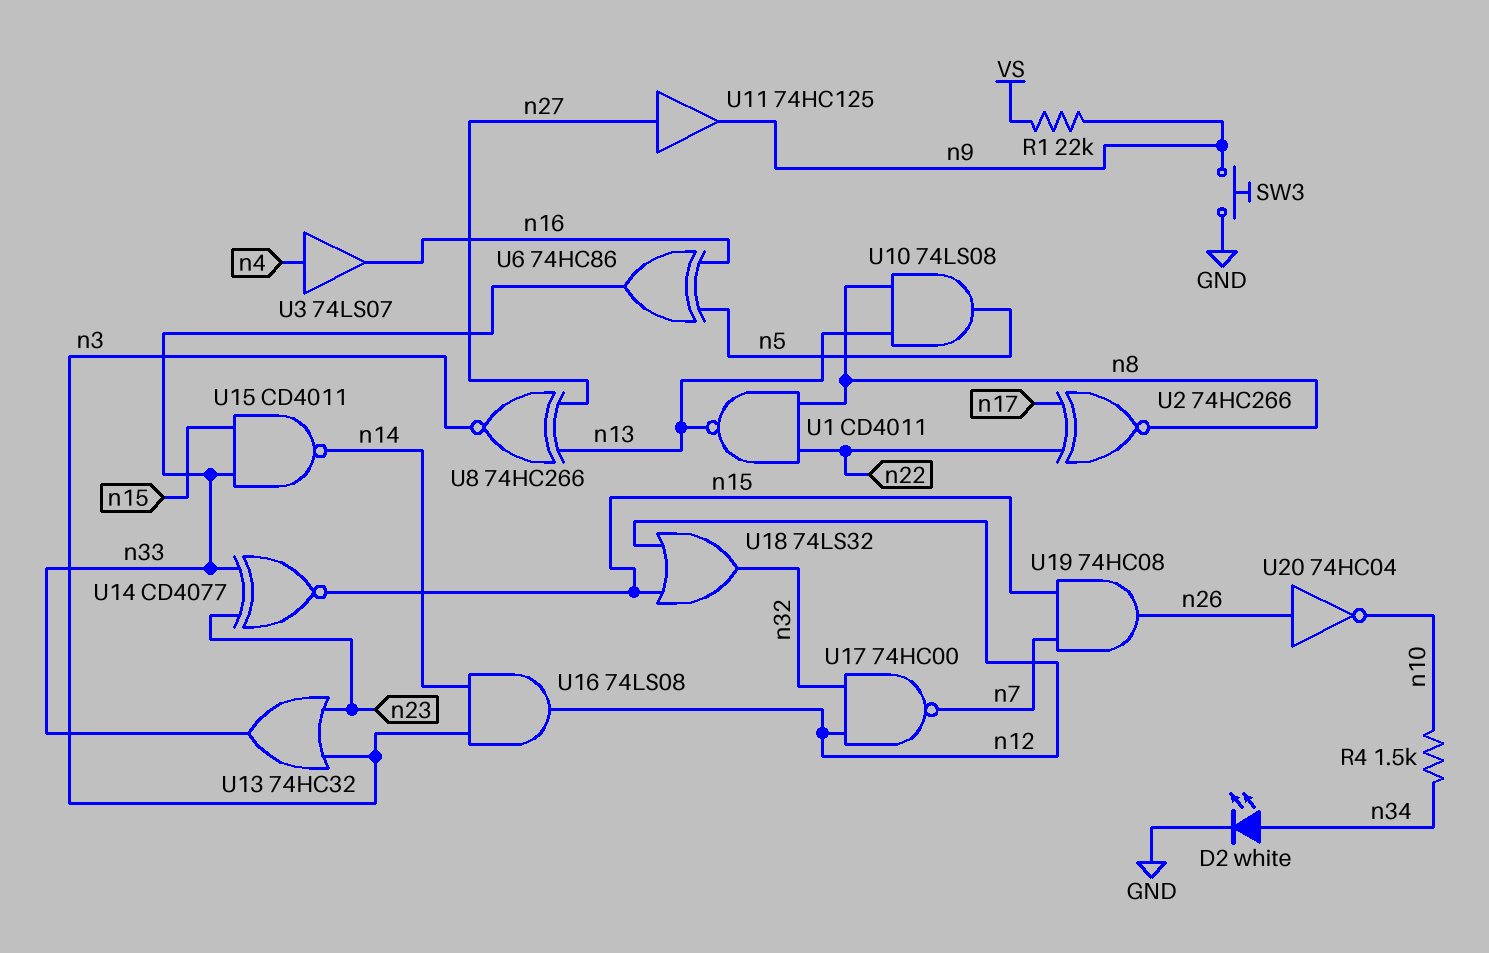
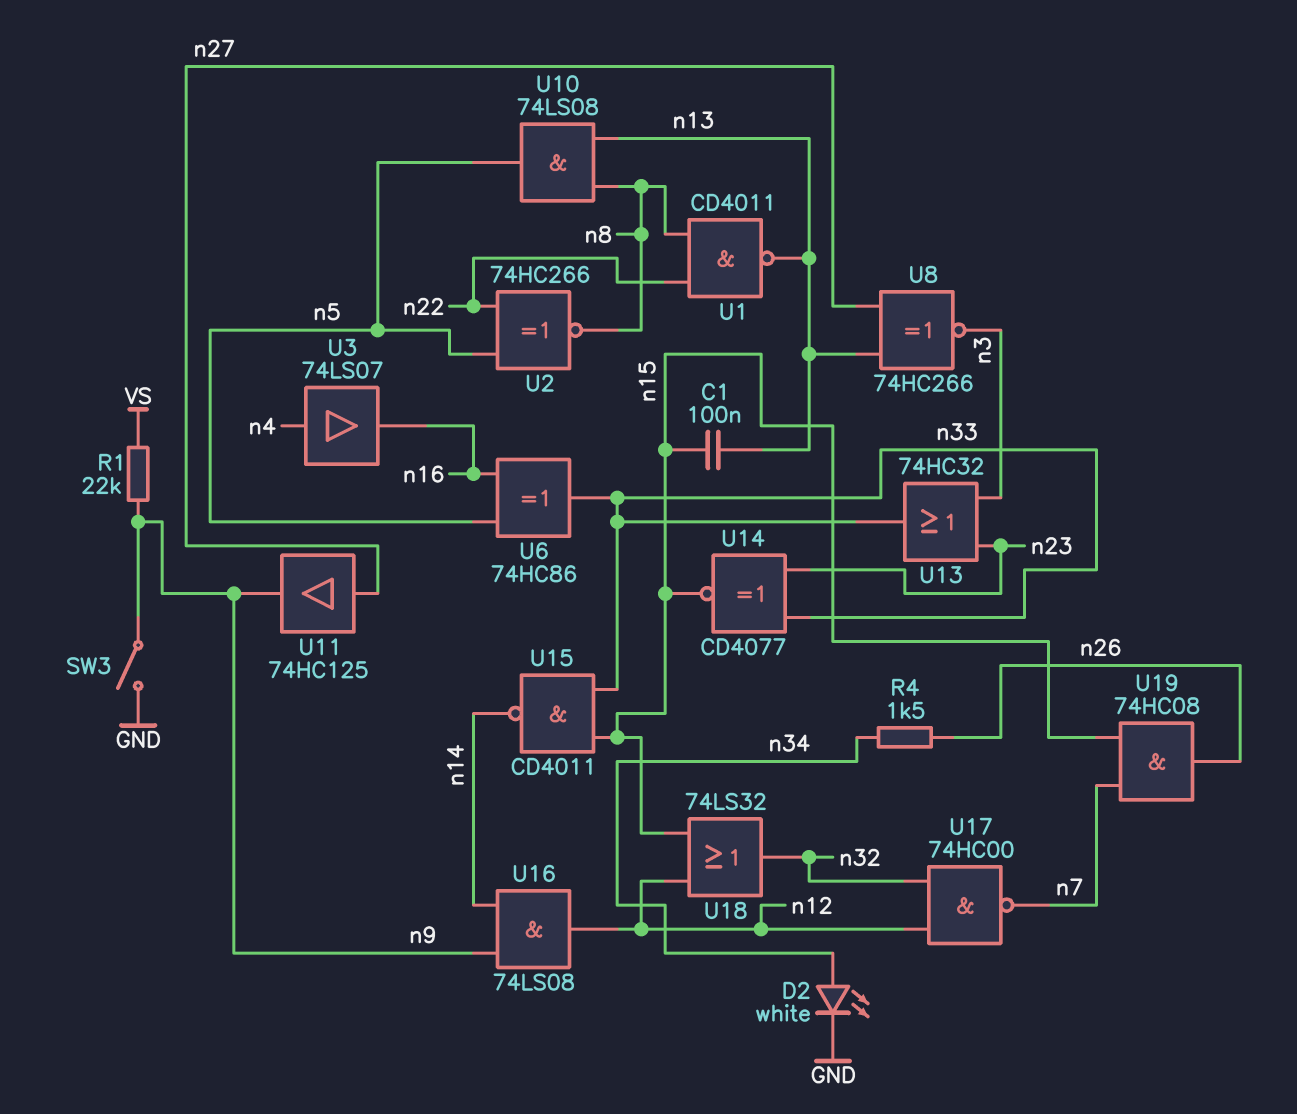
C1: none -> 100nF (n13, n15)
R4: 1.5k (n10, n34) -> 1.5k (n26, n34)
SW3: button (GND, n9) -> switch (GND, n9)
U2: XNOR 74HC266 (in n17, in n22, out n8) -> XNOR 74HC266 (in n5, in n22, out n8)
U16: AND 74LS08 (in n3, in n14, out n12) -> AND 74LS08 (in n9, in n14, out n12)
U20: NOT 74HC04 (in n26, out n10) -> none

